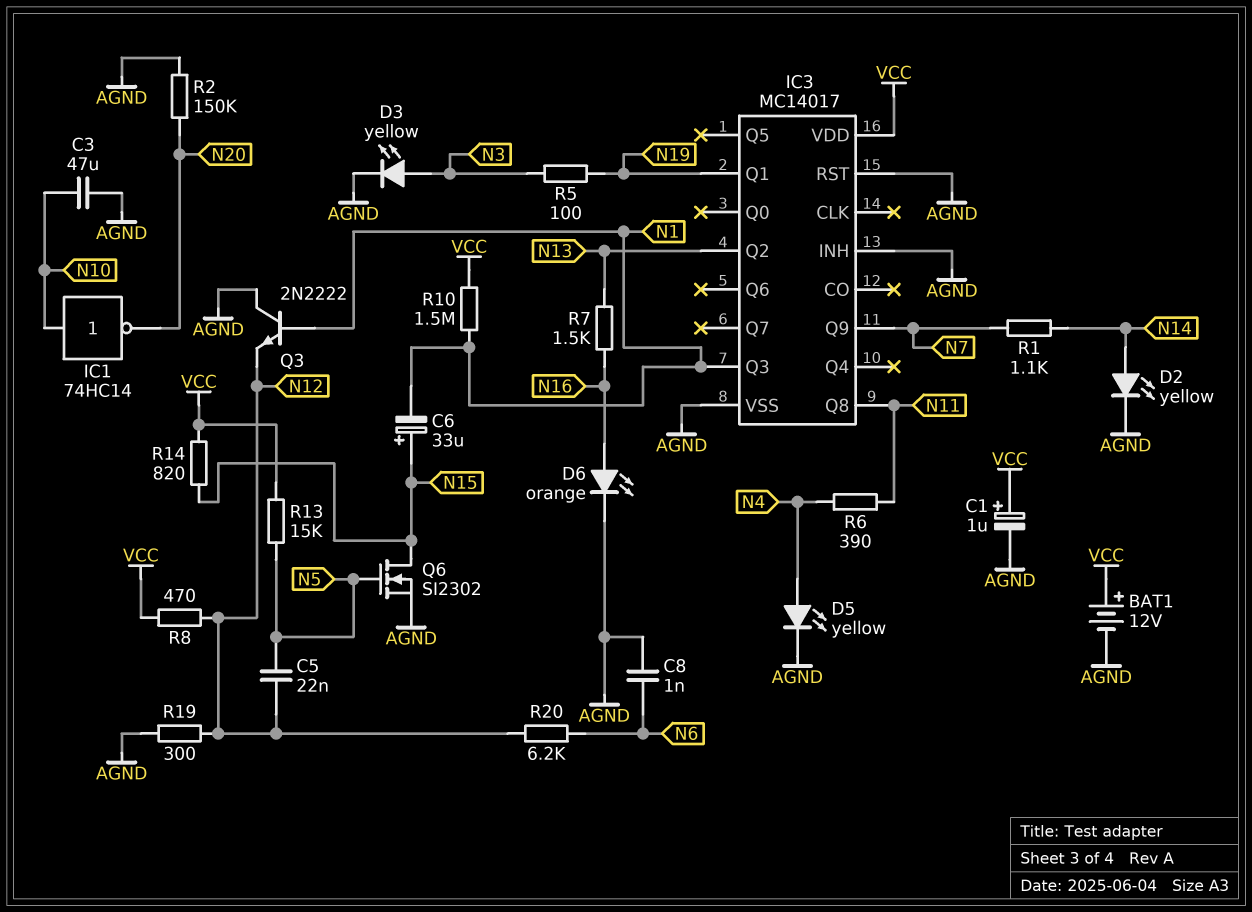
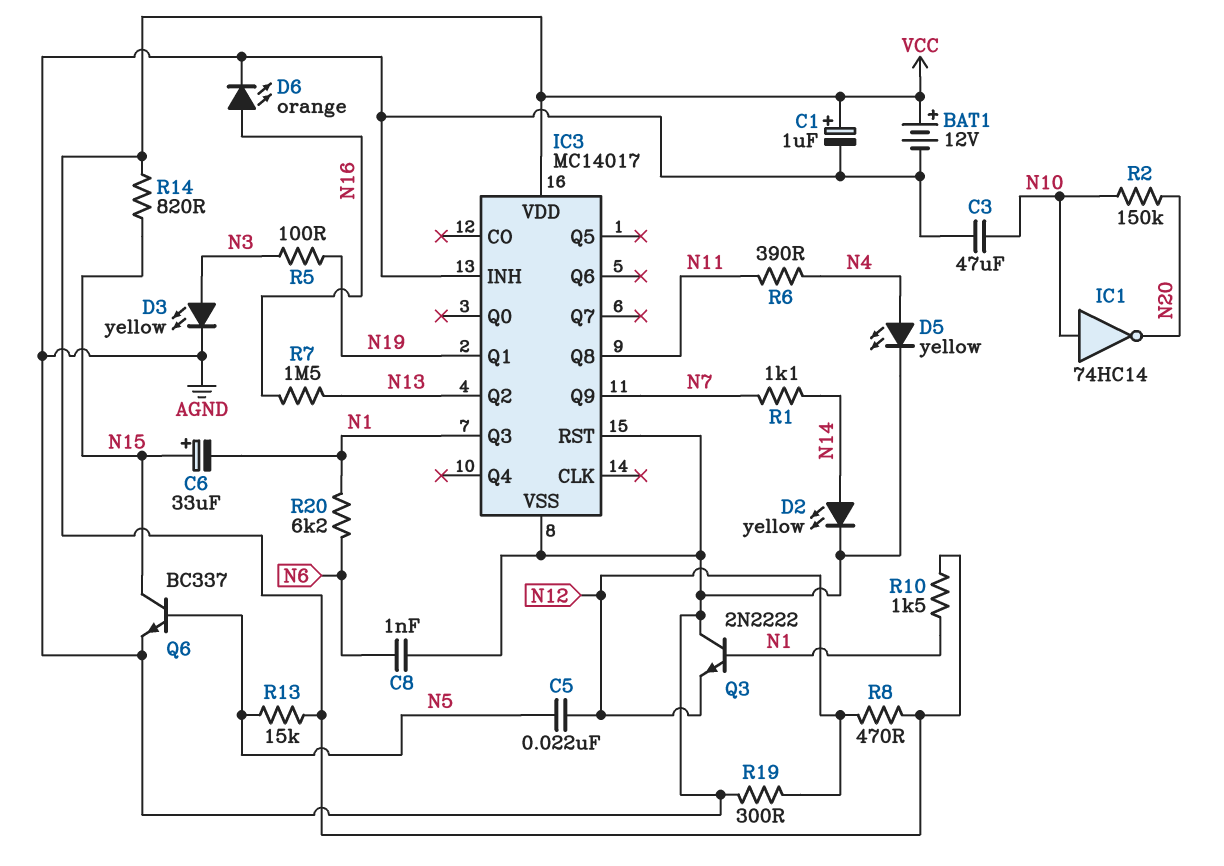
Q6: NMOS SI2302 (G N5, D N15, S AGND) -> NPN BC337 (B N5, C N15, E AGND)
R2: 150k (AGND, N20) -> 150k (N10, N20)
R7: 1.5k (N13, N16) -> 1.5M (N13, N16)
R10: 1.5M (N1, VCC) -> 1.5k (N1, VCC)
R20: 6.2k (N6, N12) -> 6.2k (N1, N6)

